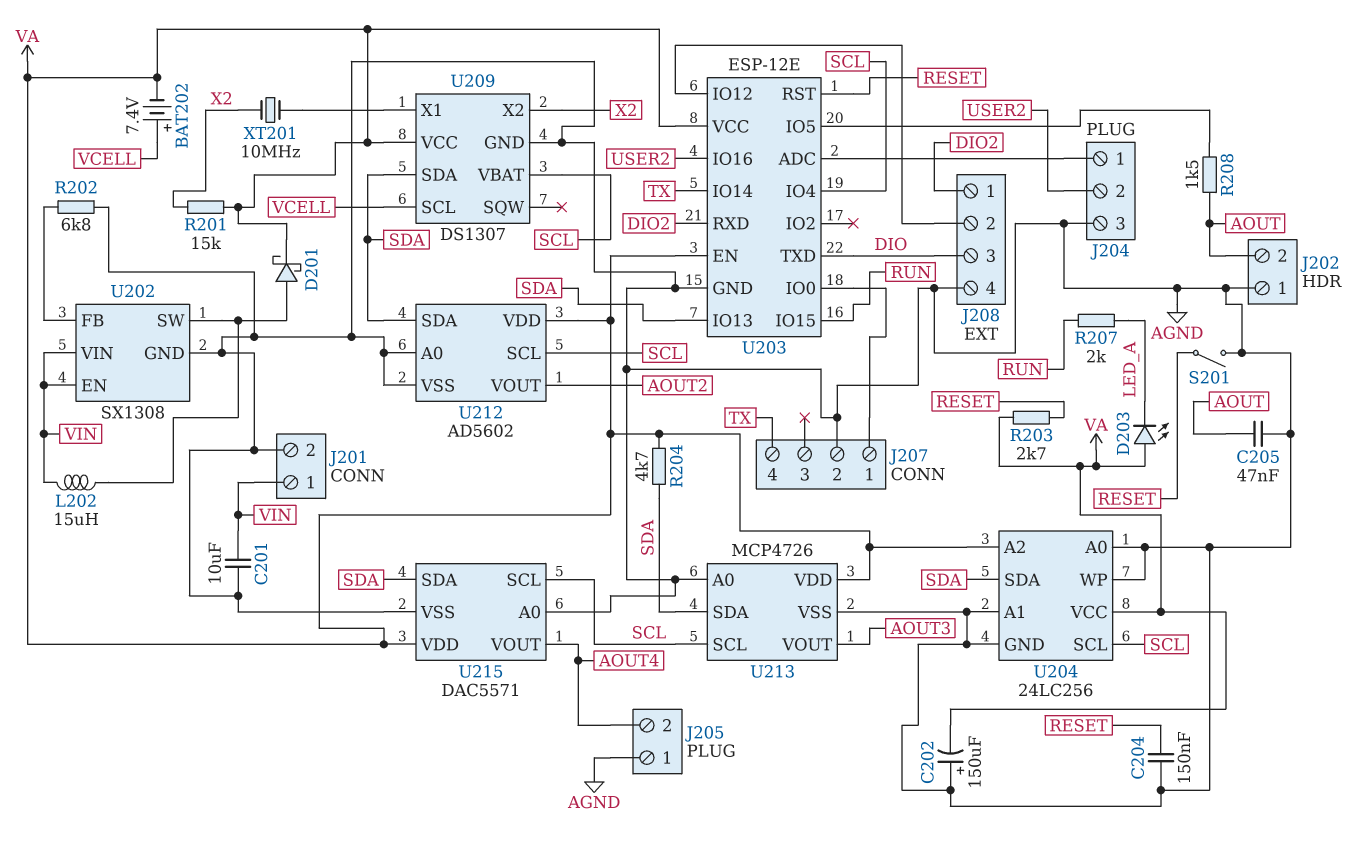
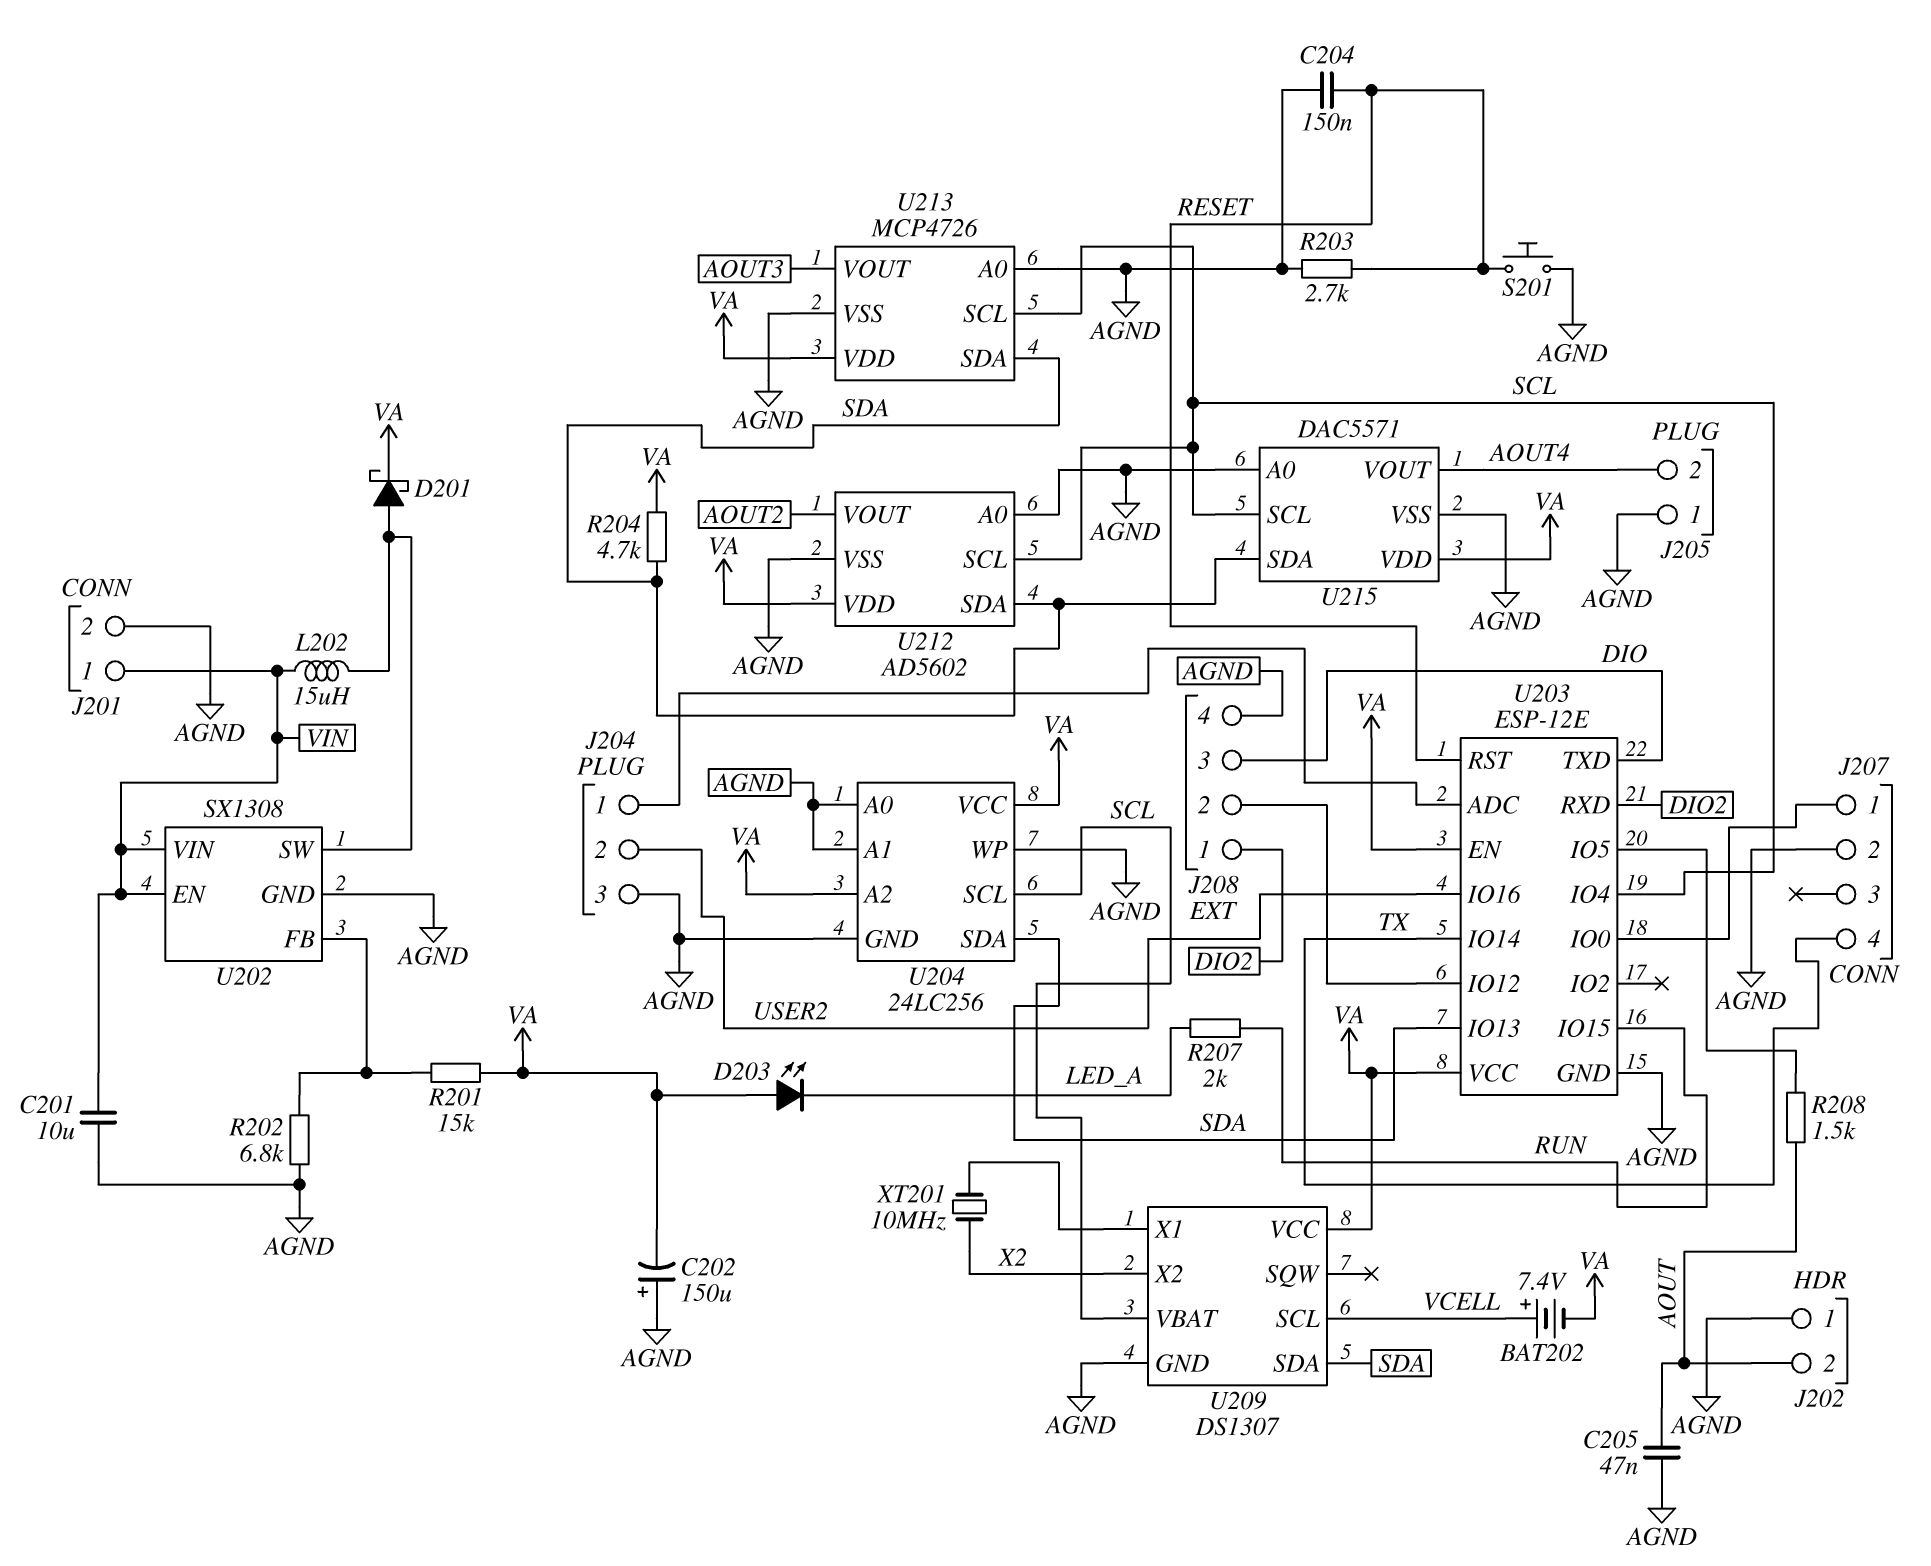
R201: 15k (VA, X2) -> 15k (U202/FB, VA)
R203: 2.7k (RESET, VA) -> 2.7k (AGND, RESET)
S201: switch (AGND, RESET) -> button (AGND, RESET)

